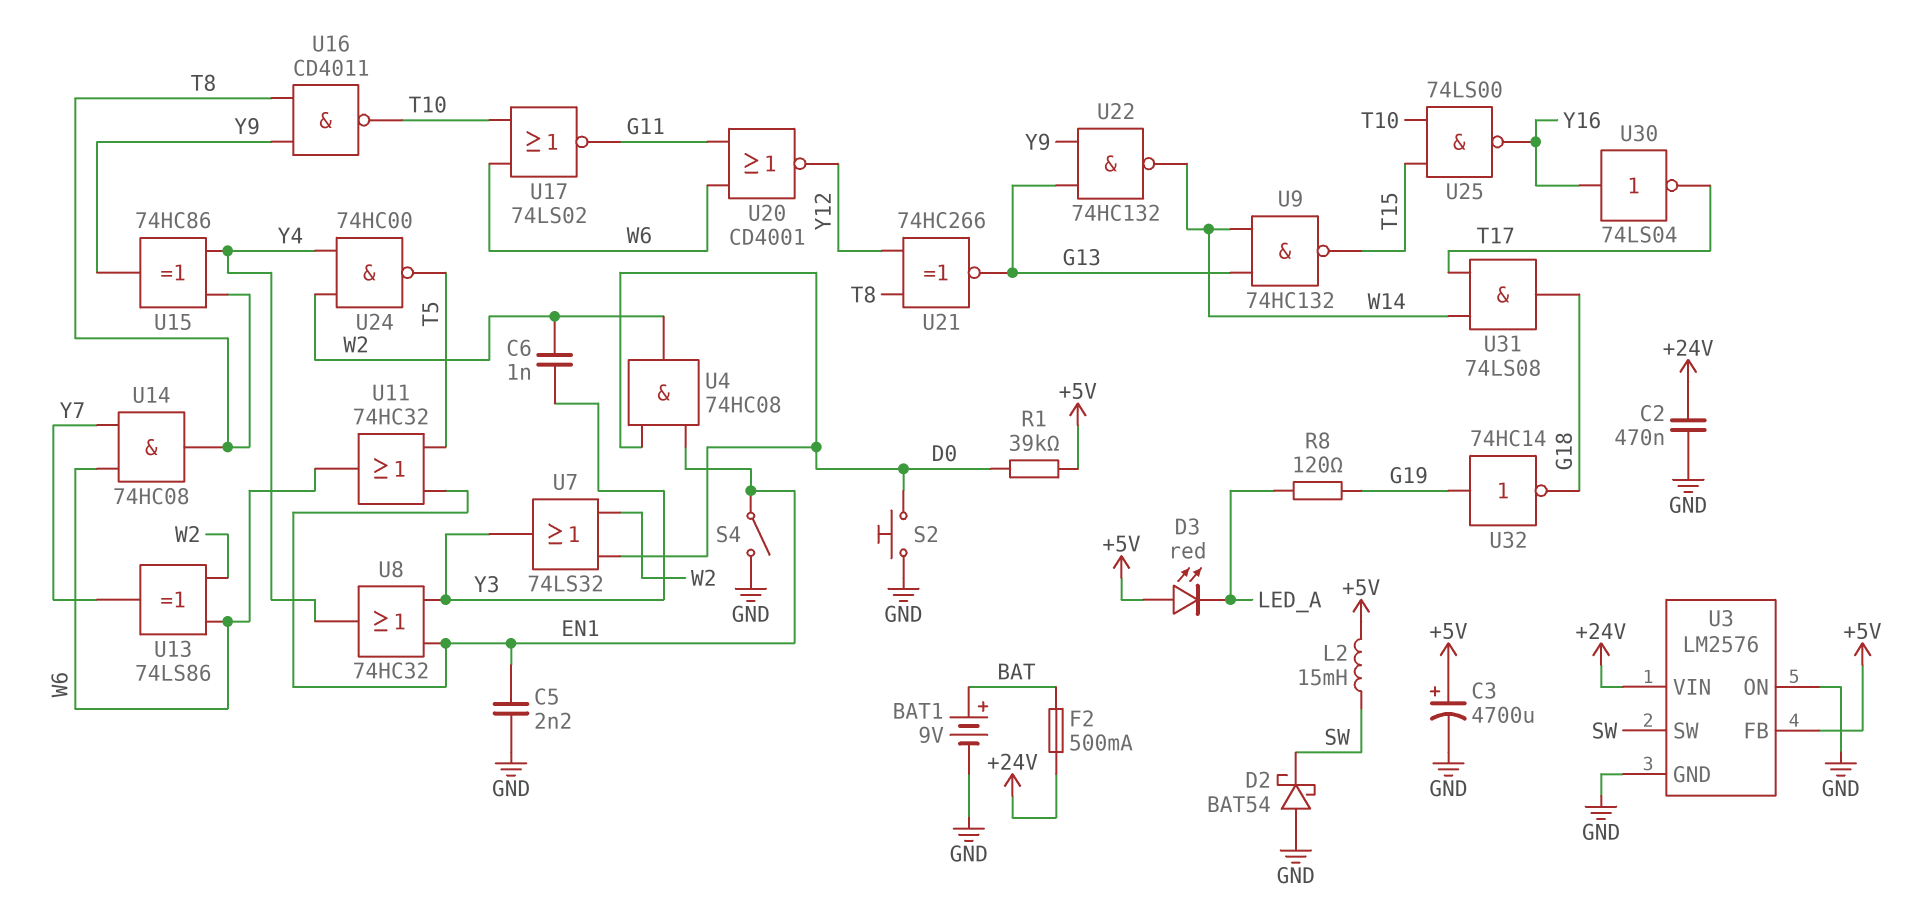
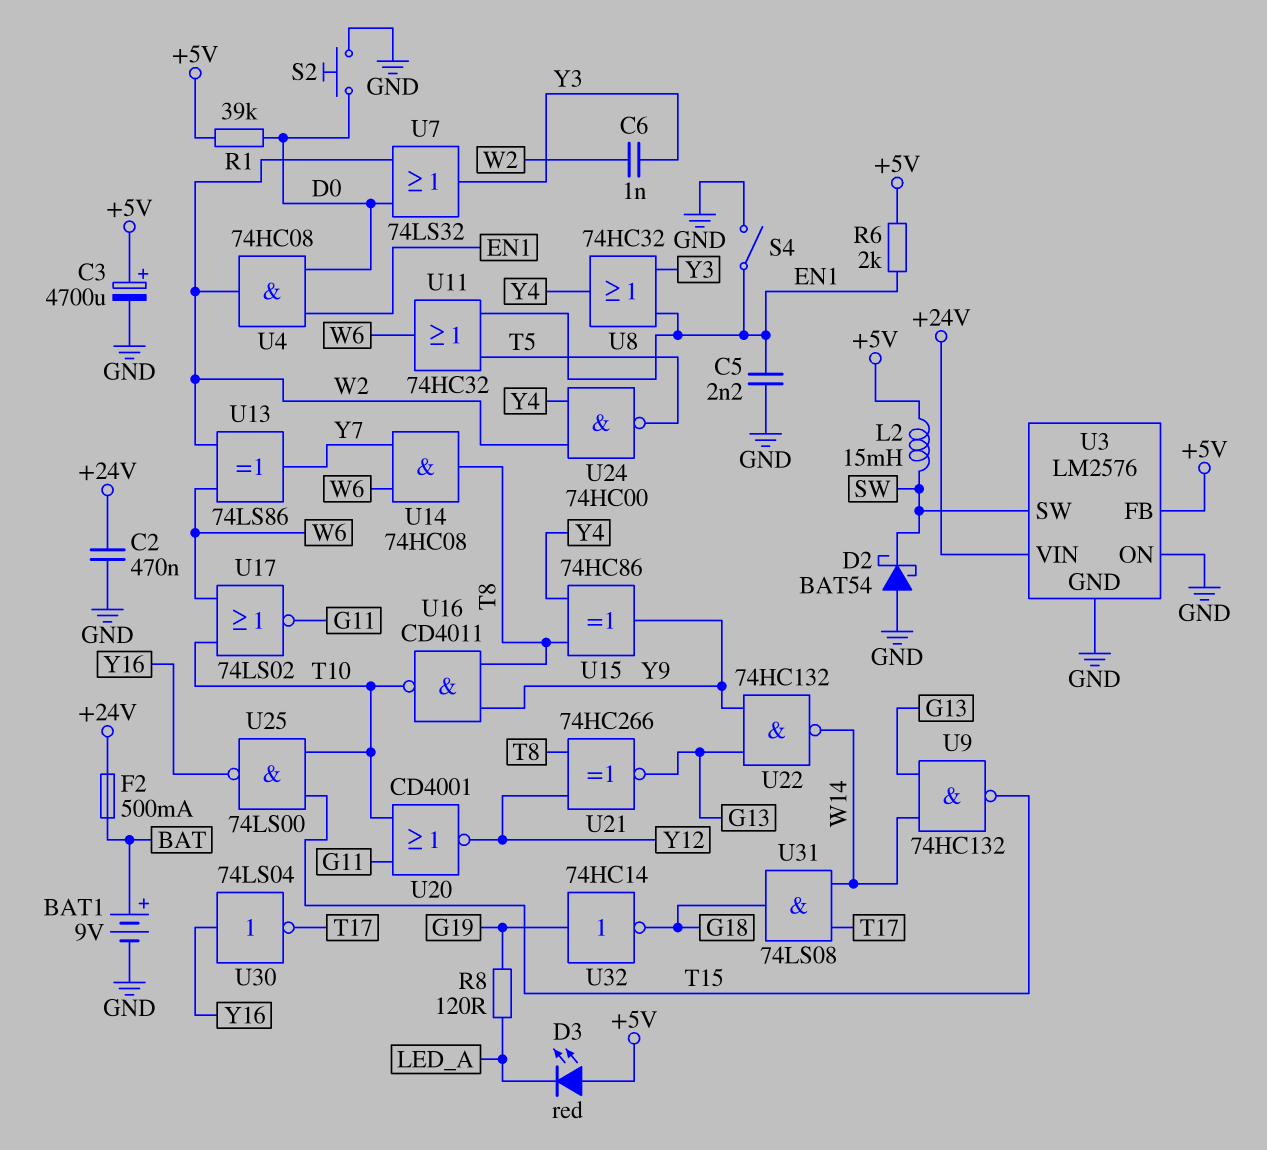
R6: none -> 2k (+5V, EN1)
U20: NOR CD4001 (in G11, in W6, out Y12) -> NOR CD4001 (in G11, in T10, out Y12)

